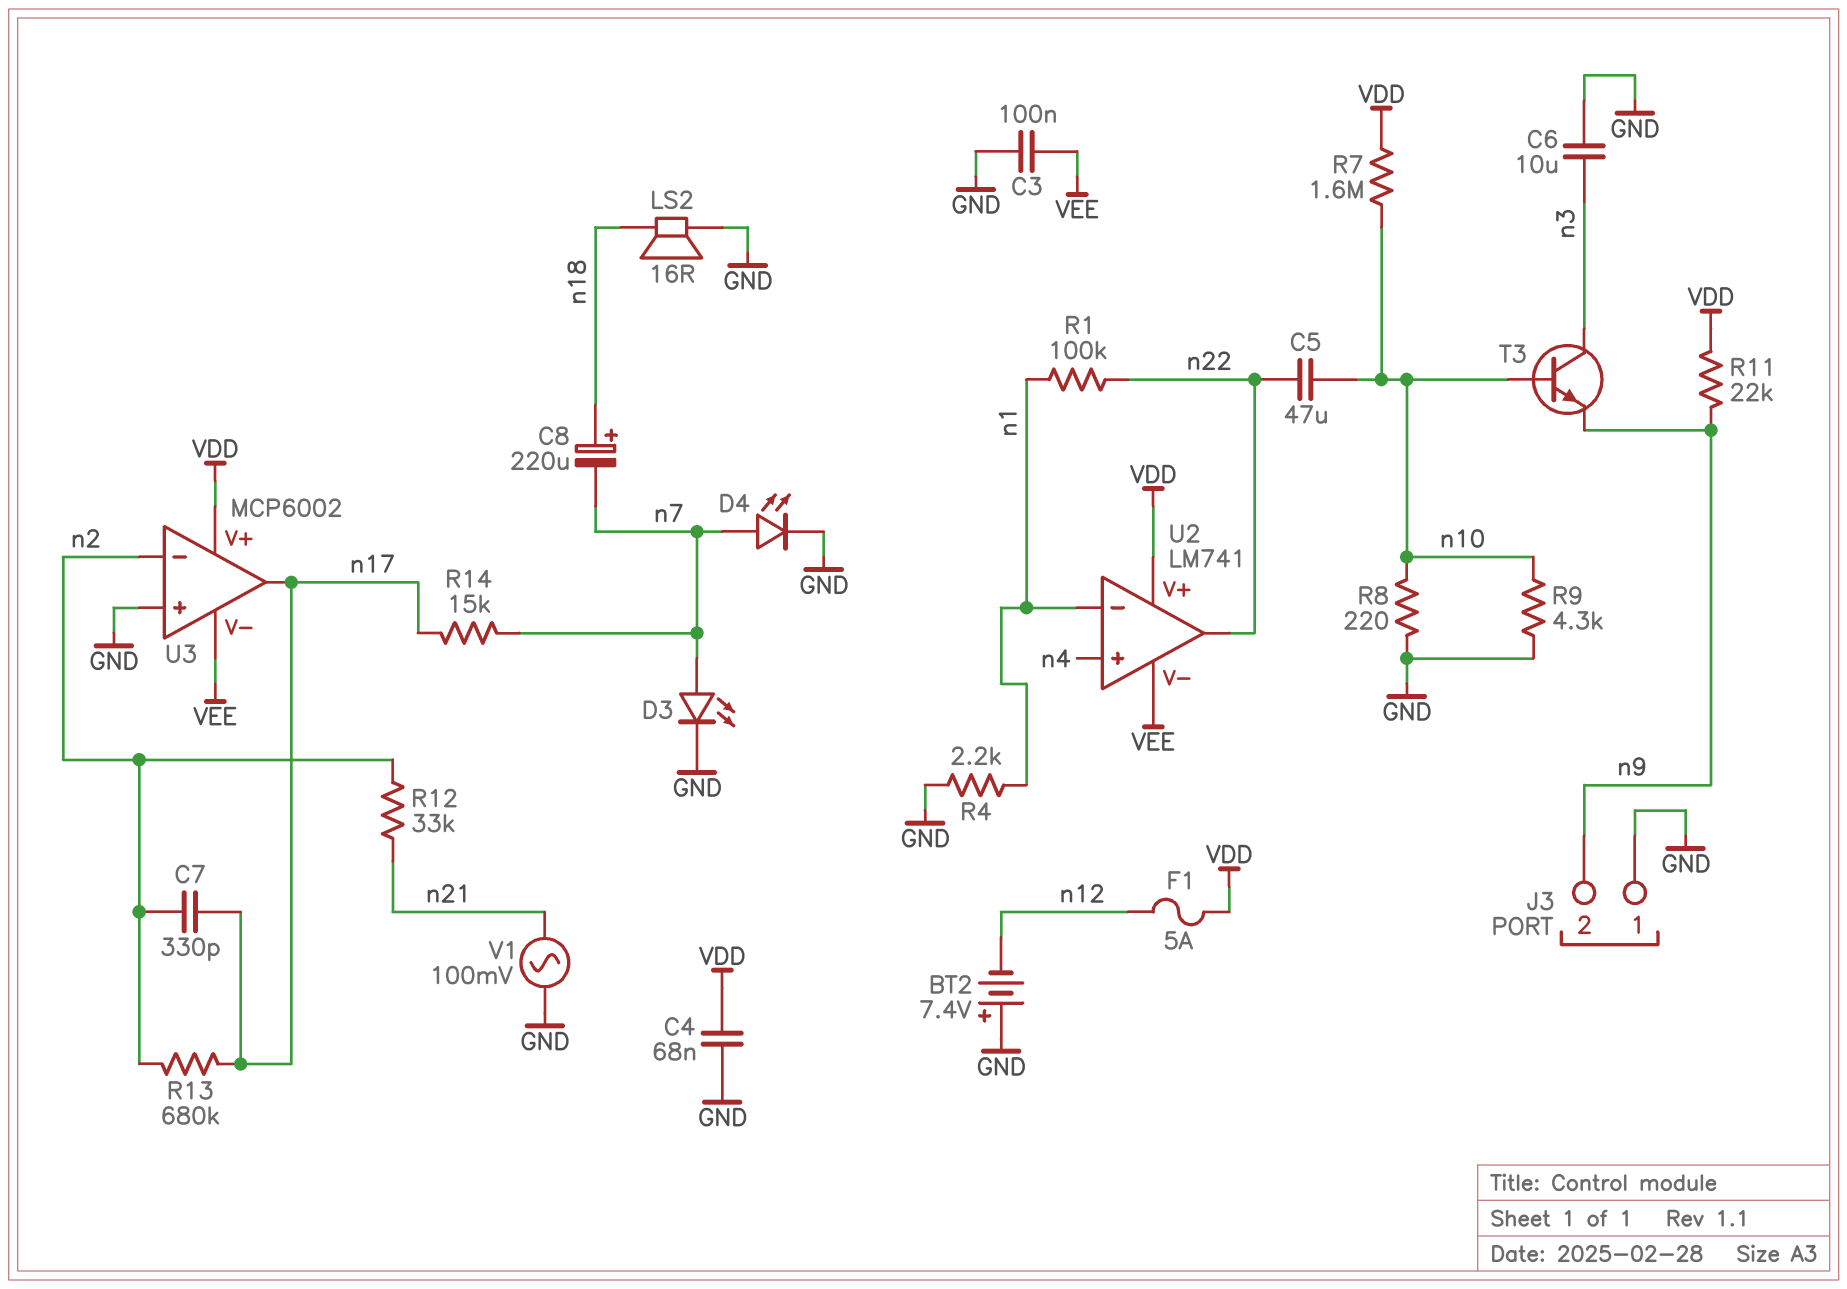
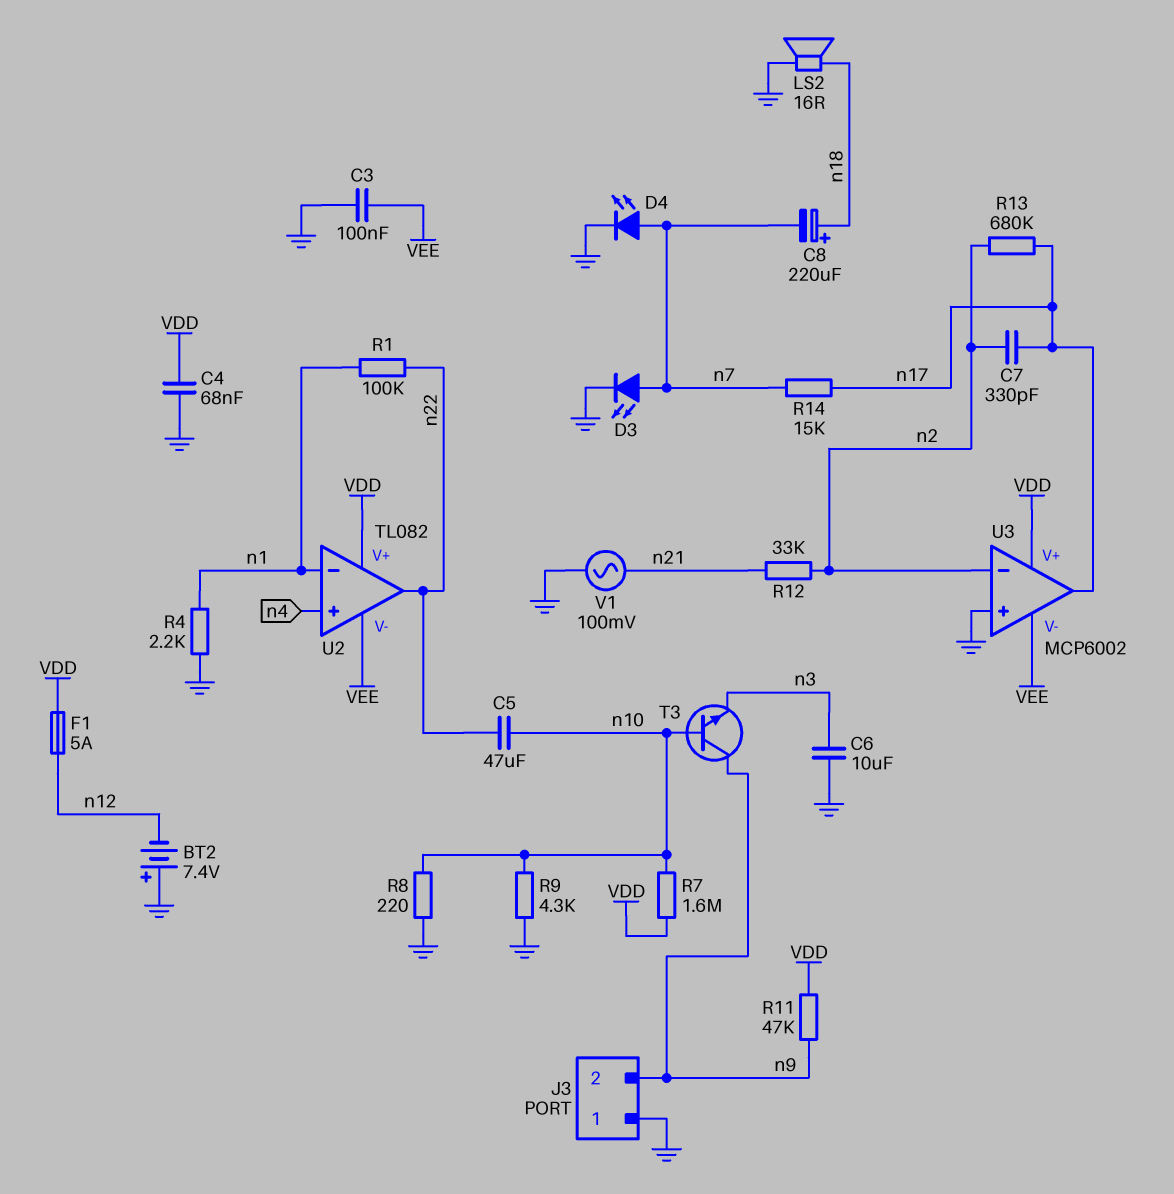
R11: 22k (VDD, n9) -> 47k (VDD, n9)
T3: NPN (B n10, C n3, E n9) -> NPN (B n10, C n9, E n3)
U2: LM741 -> TL082

